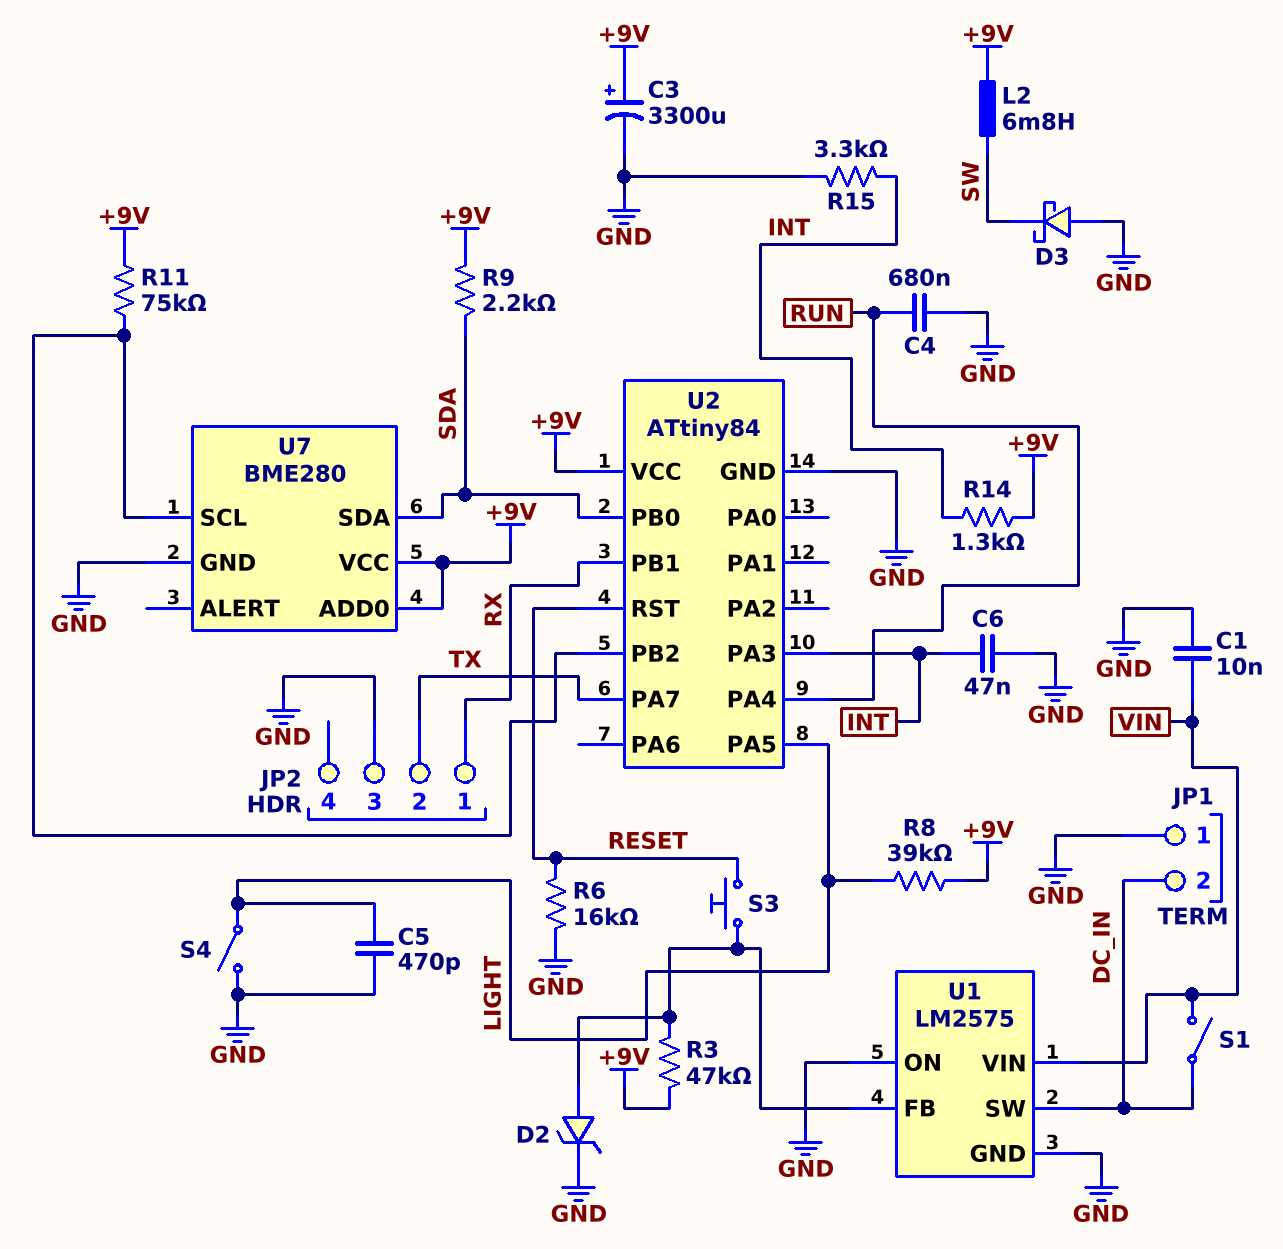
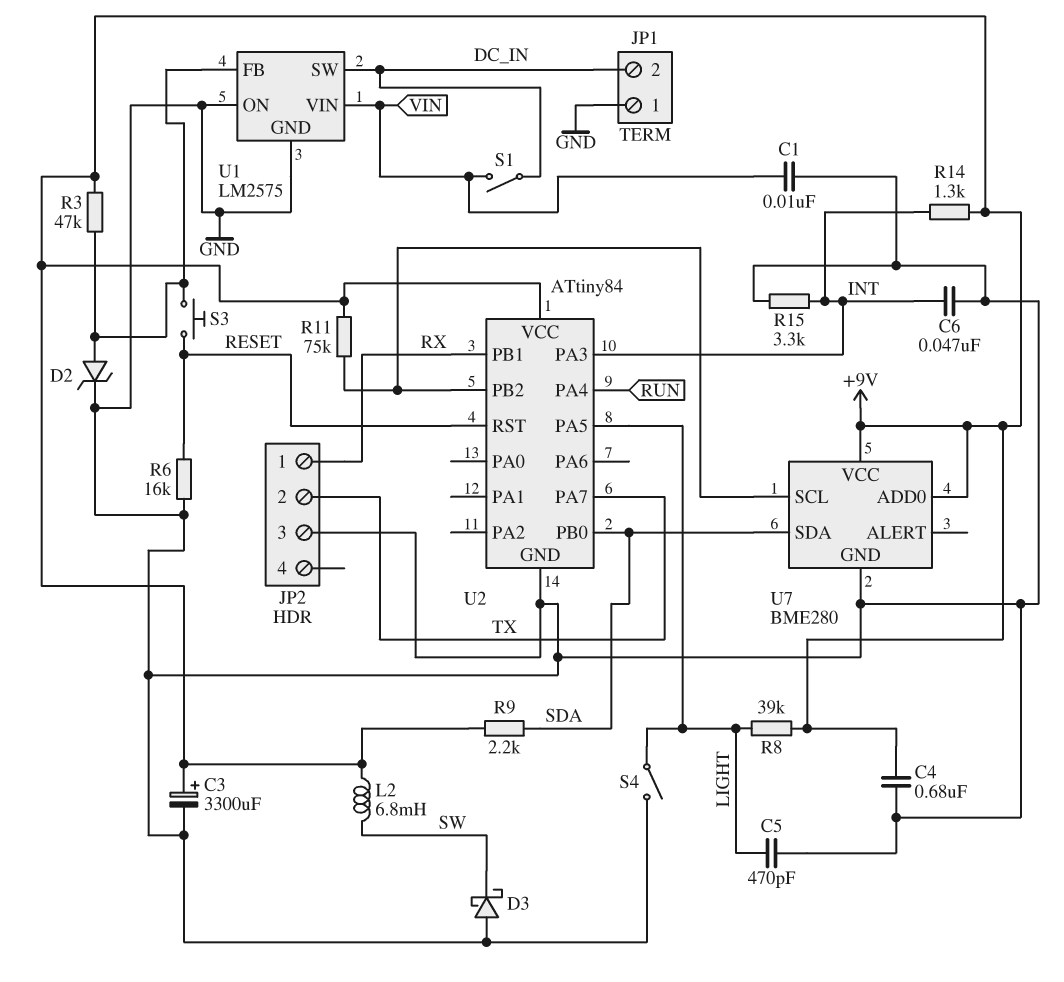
C4: 680nF (GND, RUN) -> 680nF (+9V, GND)

